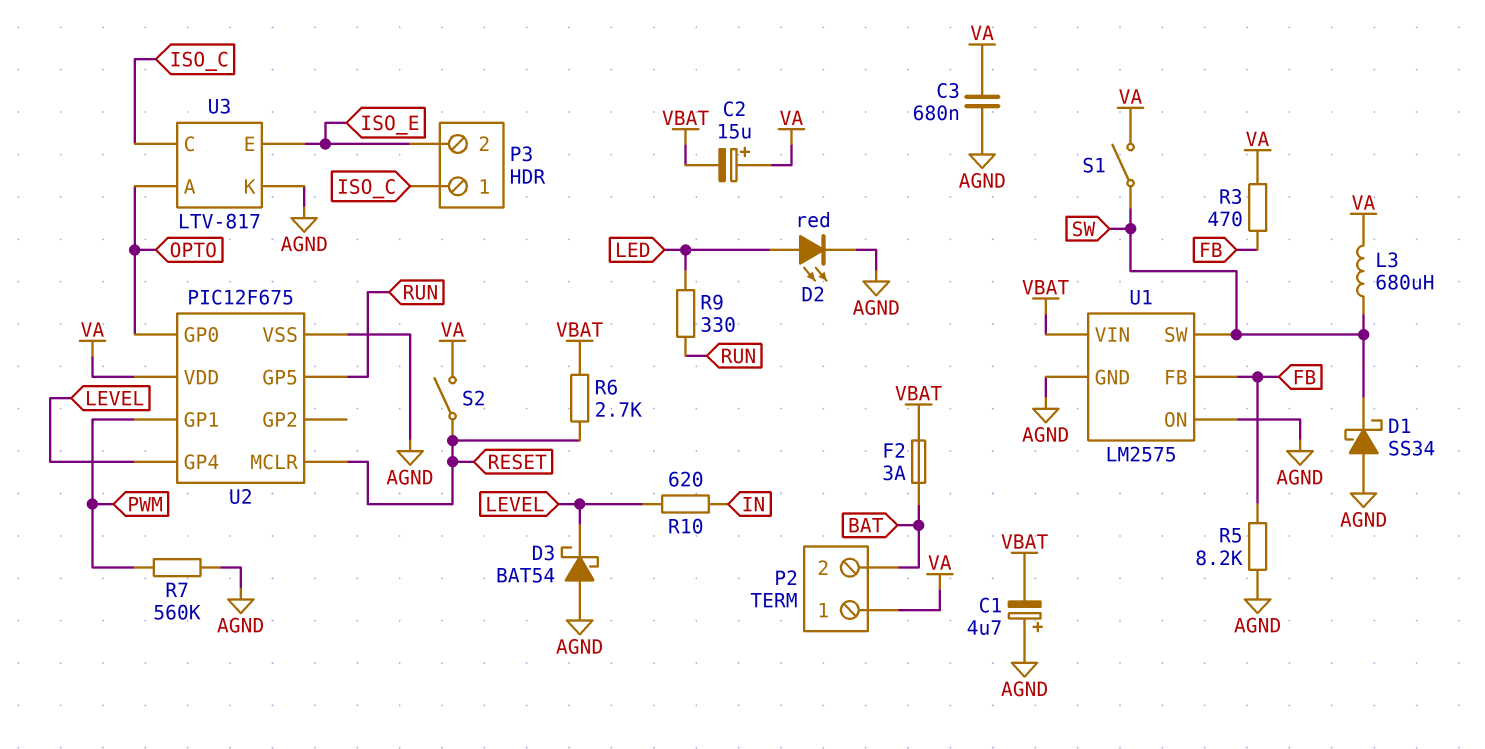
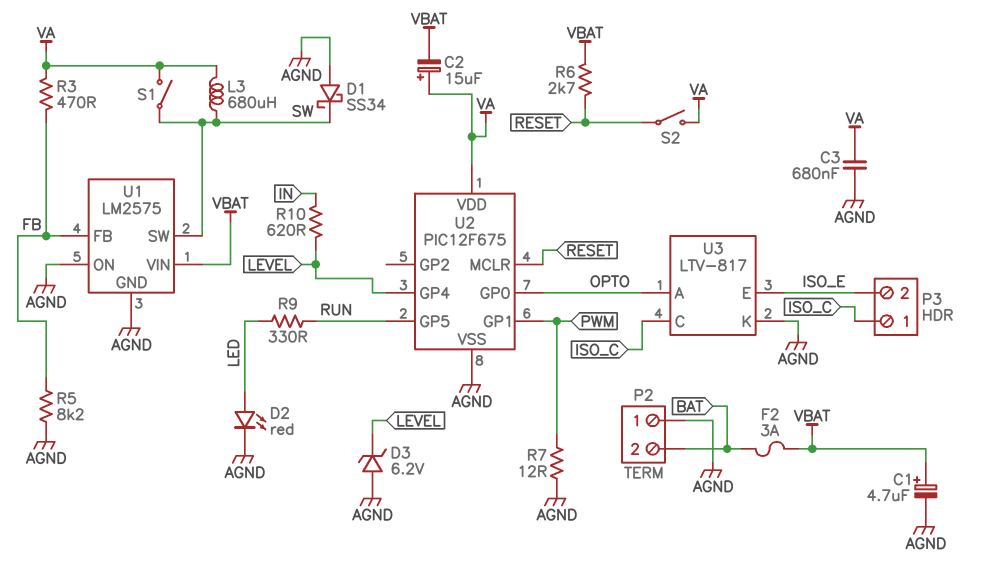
C1: 4.7uF (plus AGND, minus VBAT) -> 4.7uF (plus VBAT, minus AGND)
D3: schottky BAT54 (A AGND, K LEVEL) -> zener 6.2V (A AGND, K LEVEL)
P2 pin 1: VA -> AGND
R7: 560k (AGND, PWM) -> 12 (AGND, PWM)

